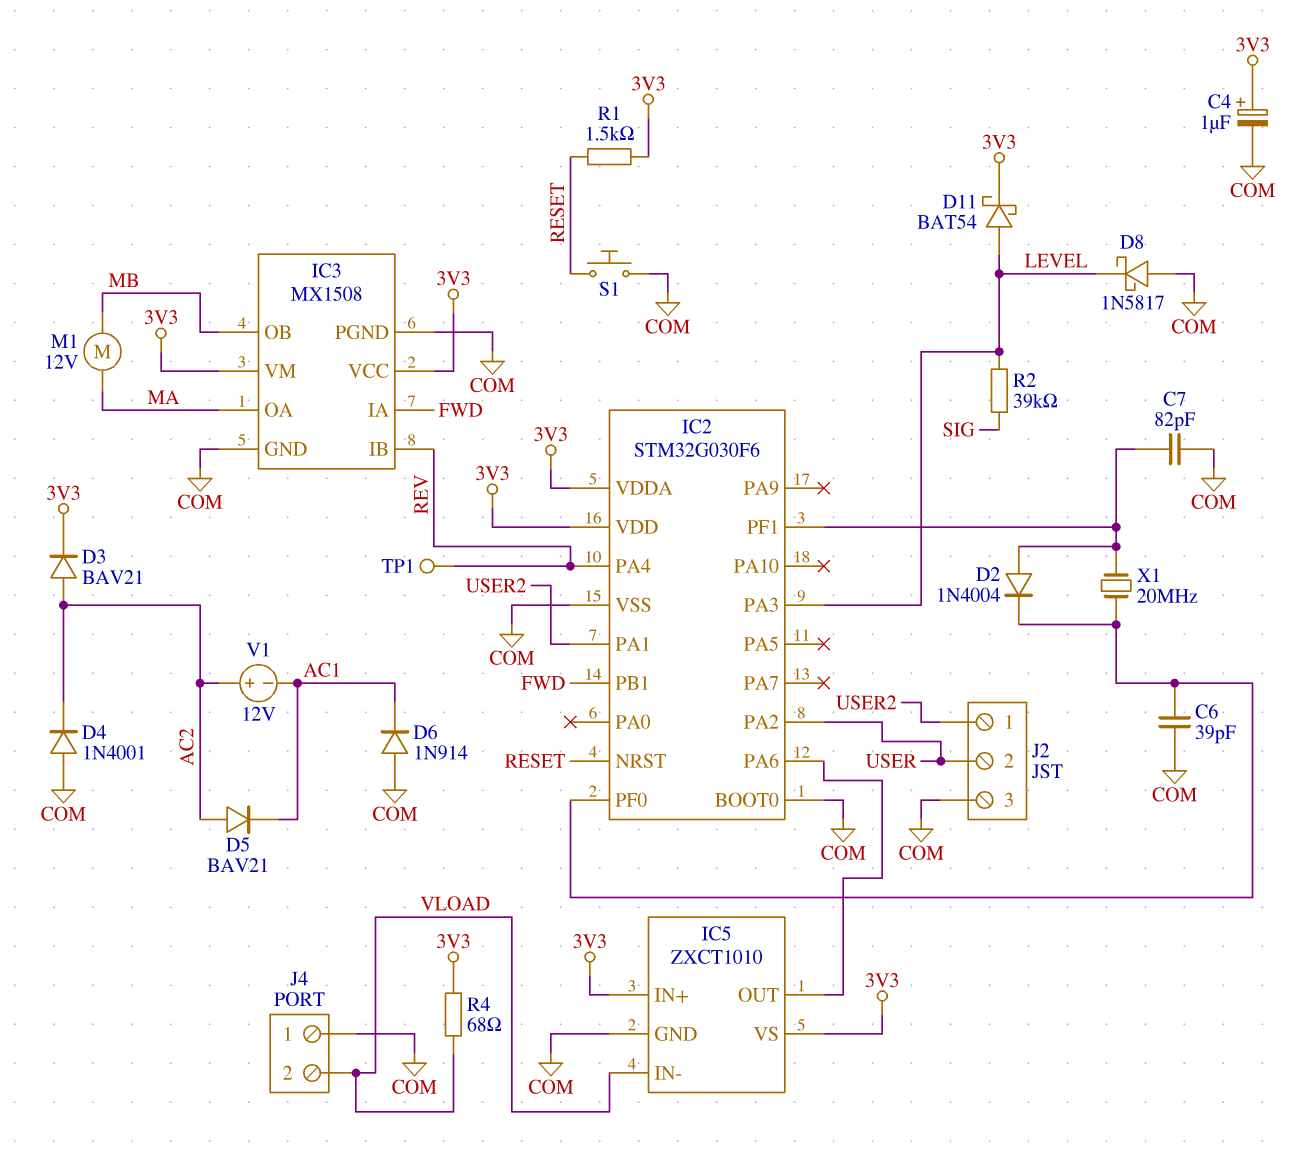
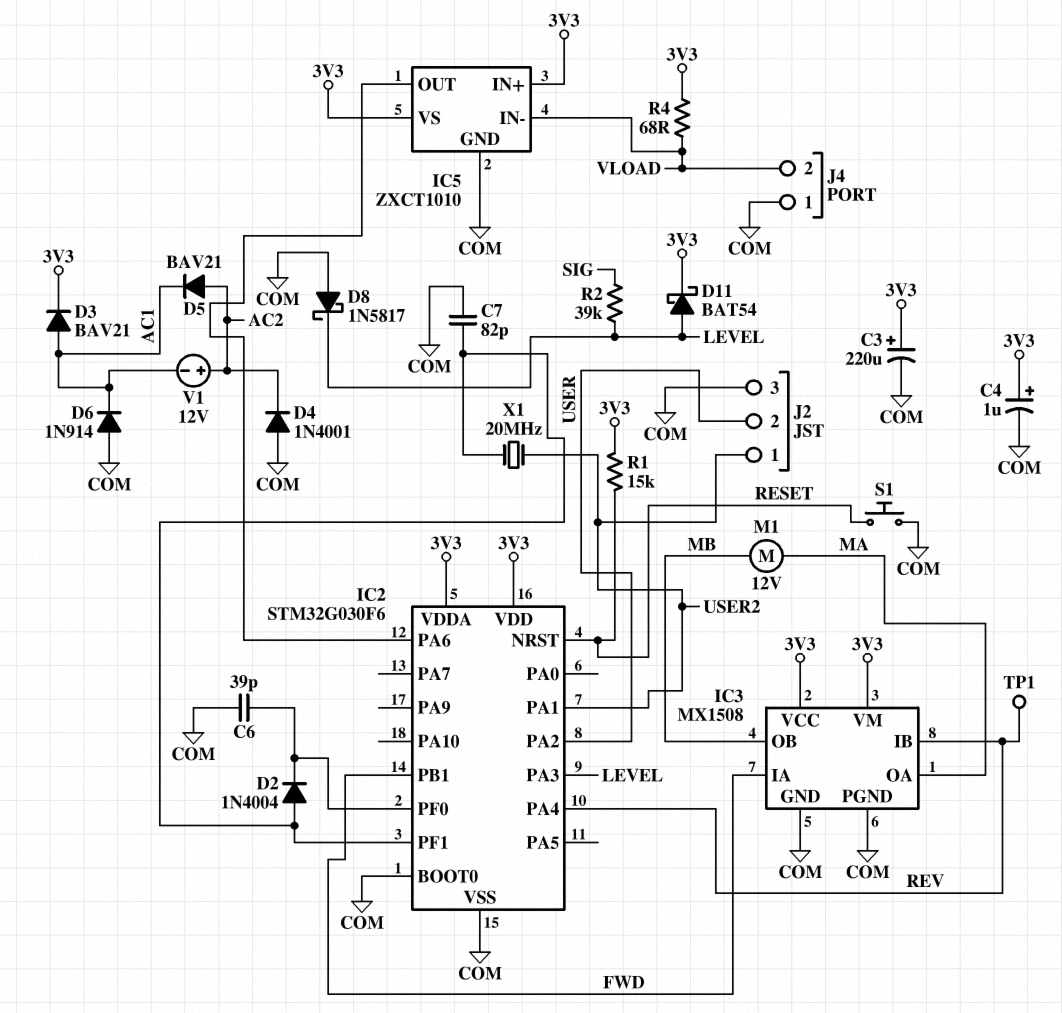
C3: none -> 220uF (plus 3V3, minus COM)
D3: diode BAV21 (A AC2, K 3V3) -> diode BAV21 (A AC1, K 3V3)
R1: 1.5k (3V3, RESET) -> 15k (3V3, RESET)
X1: 20MHz (IC2/PF0, IC2/PF1) -> 20MHz (IC2/PF1, USER2)

